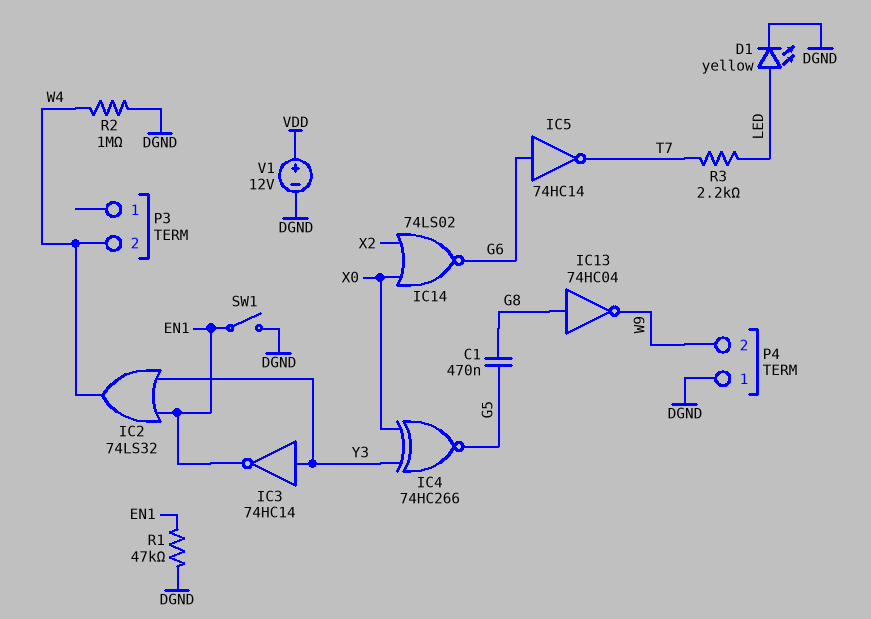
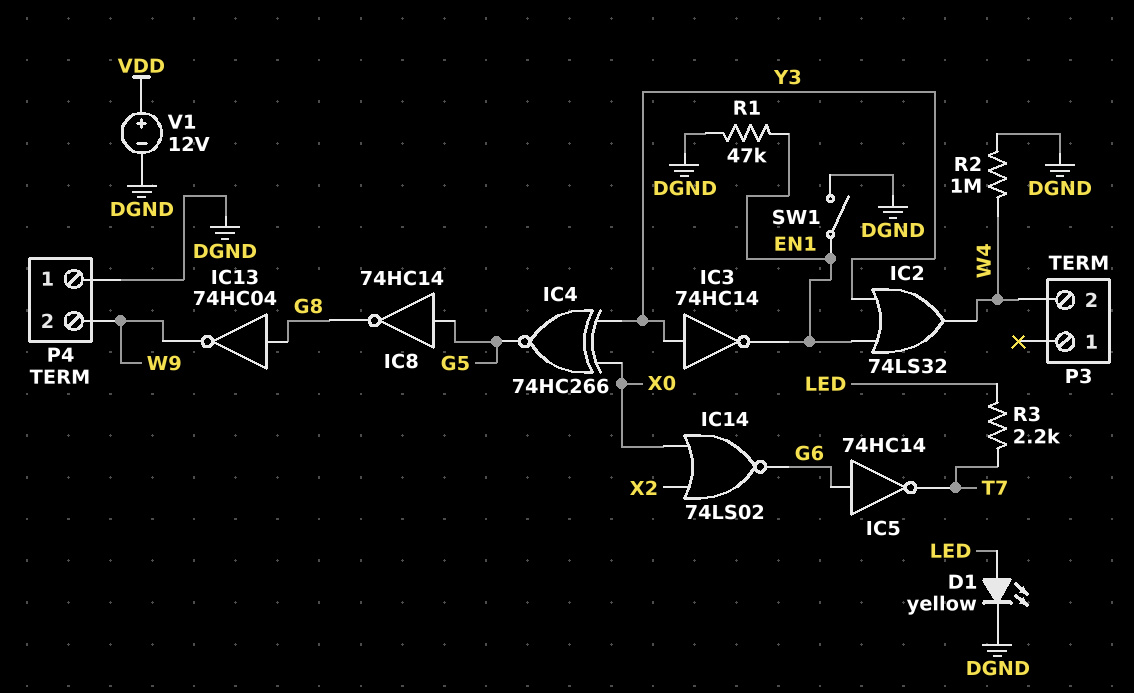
C1: 470nF (G5, G8) -> none
IC8: none -> NOT 74HC14 (in G5, out G8)

